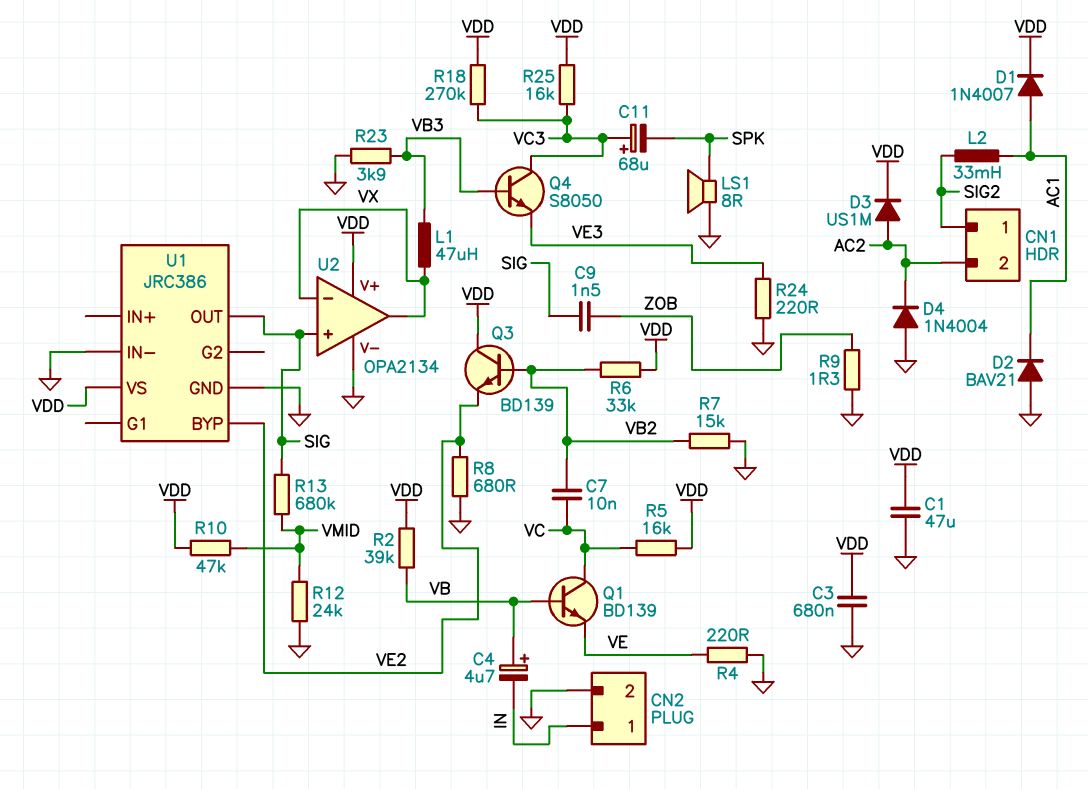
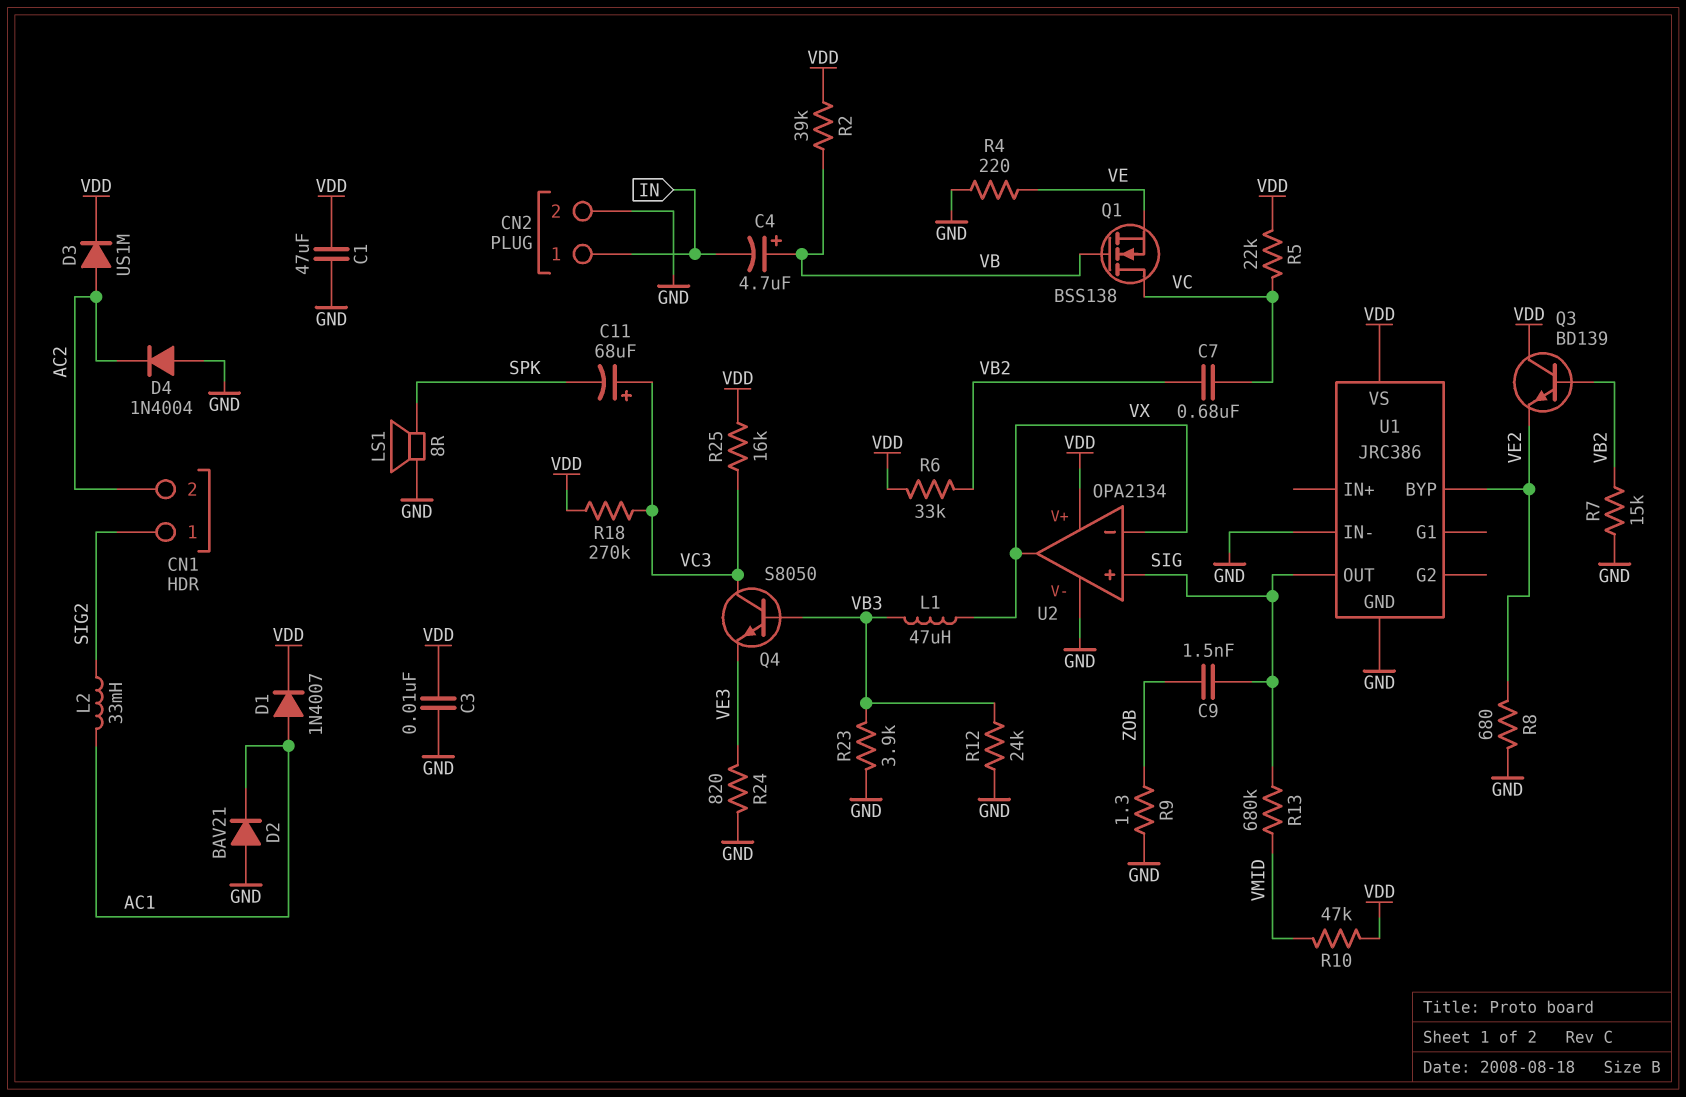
C3: 680nF (GND, VDD) -> 10nF (GND, VDD)
C7: 10nF (VB2, VC) -> 680nF (VB2, VC)
Q1: NPN BD139 (B VB, C VC, E VE) -> NMOS BSS138 (G VB, D VC, S VE)
R5: 16k (VC, VDD) -> 22k (VC, VDD)
R12: 24k (GND, VMID) -> 24k (GND, VB3)
R24: 220 (GND, VE3) -> 820 (GND, VE3)

